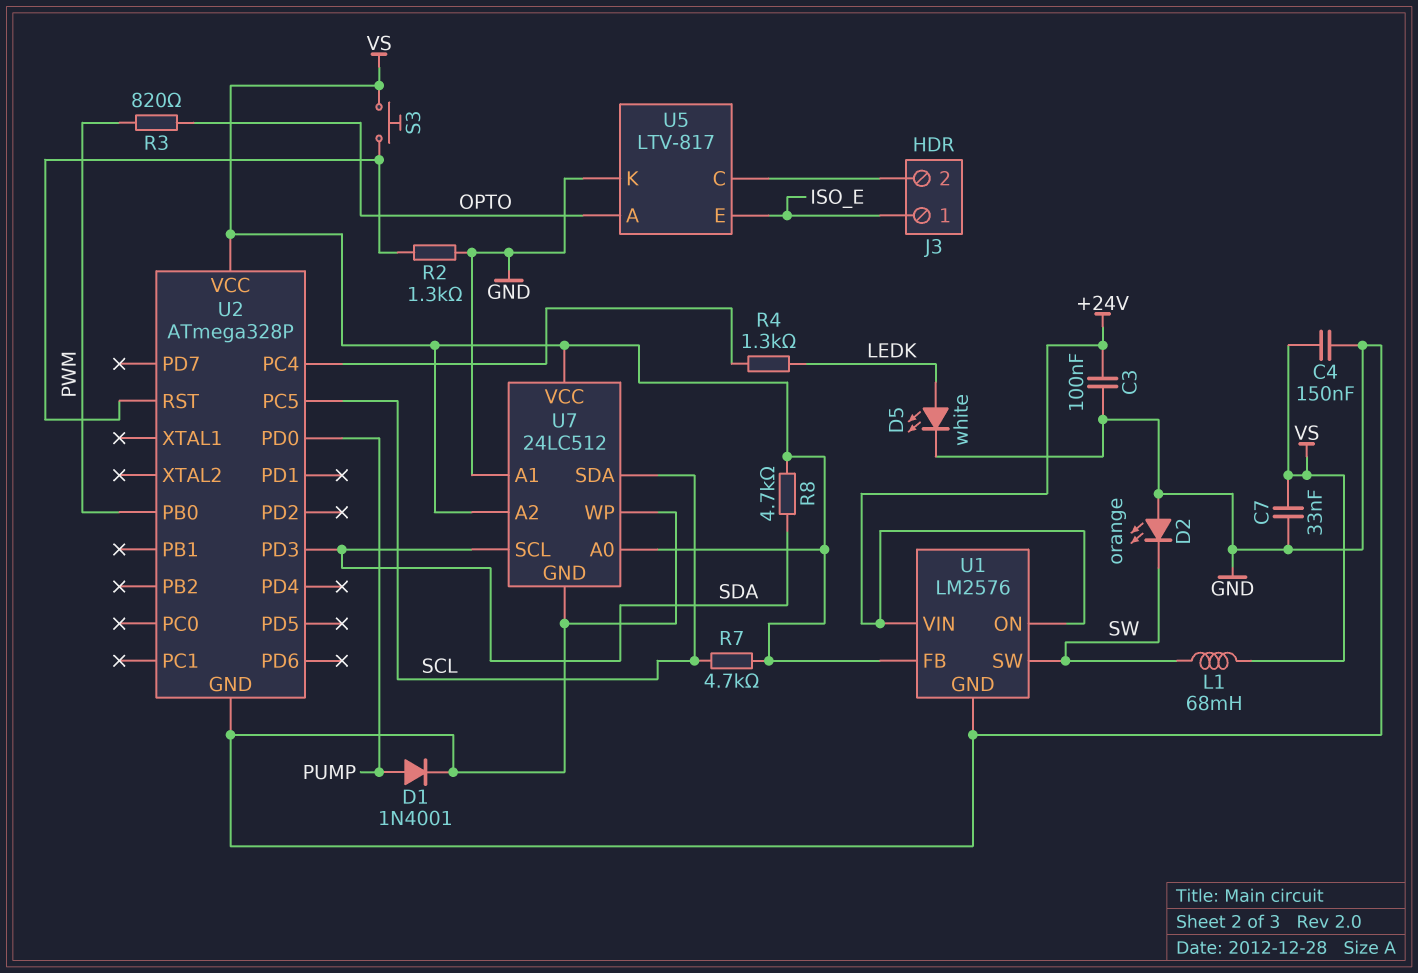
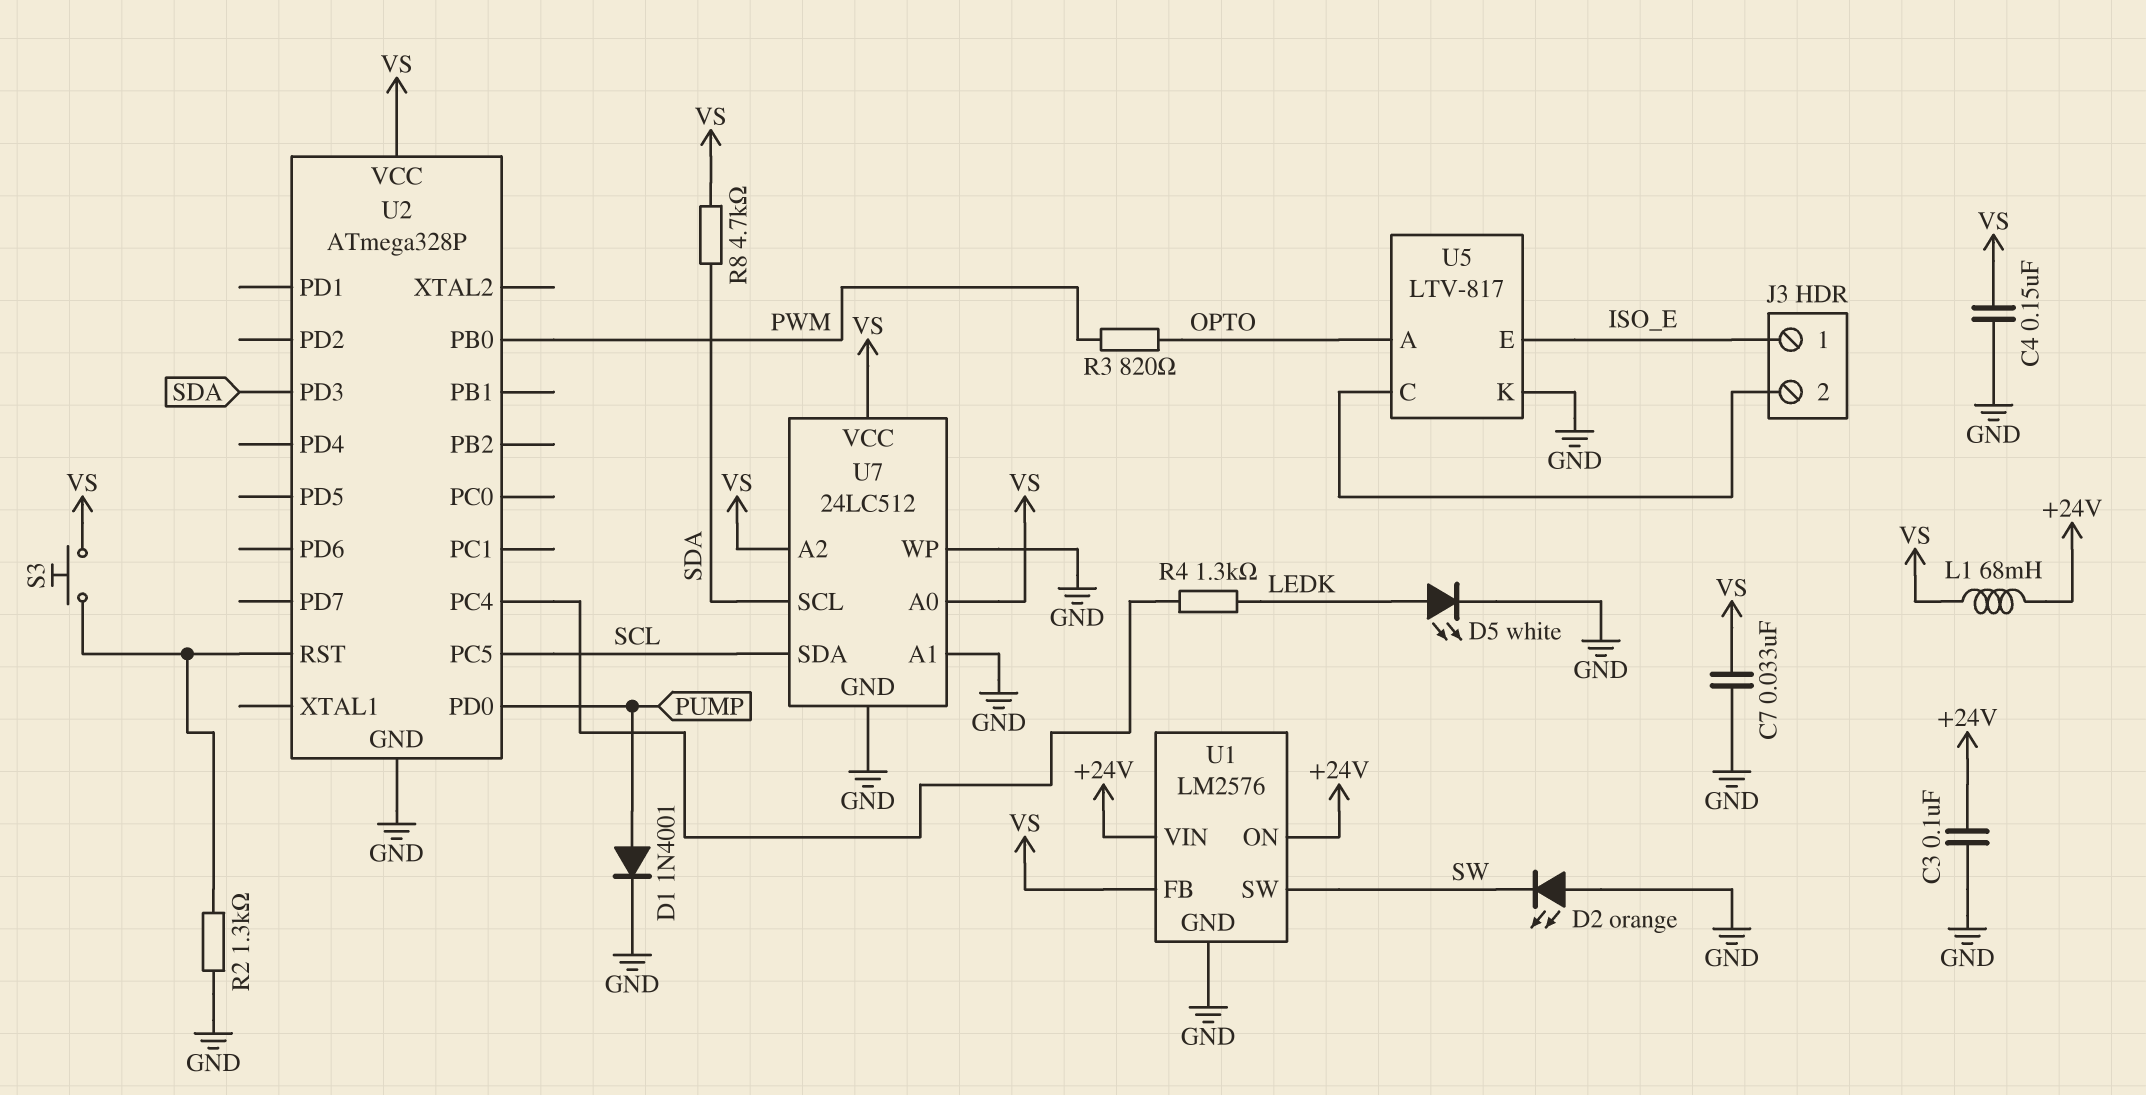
L1: 68mH (SW, VS) -> 68mH (+24V, VS)
R7: 4.7k (SCL, VS) -> none

